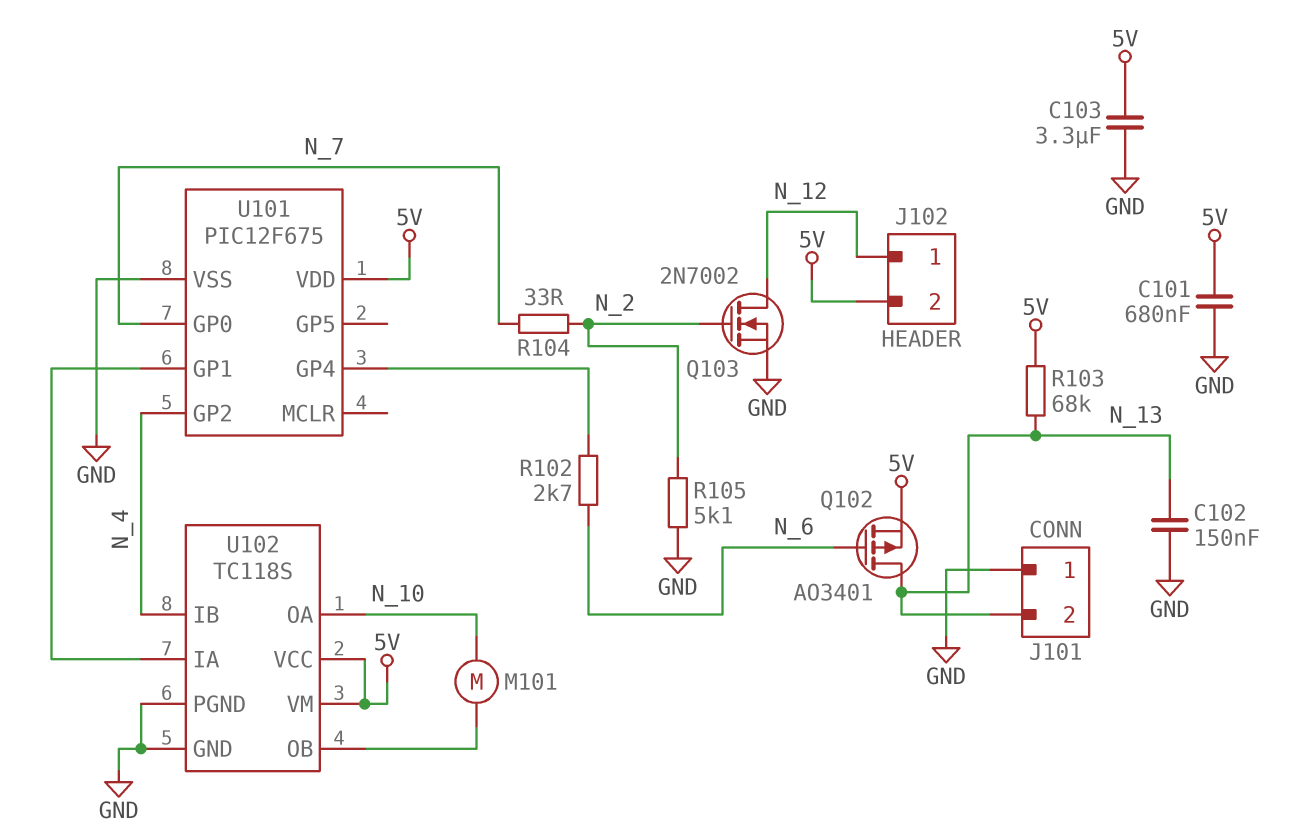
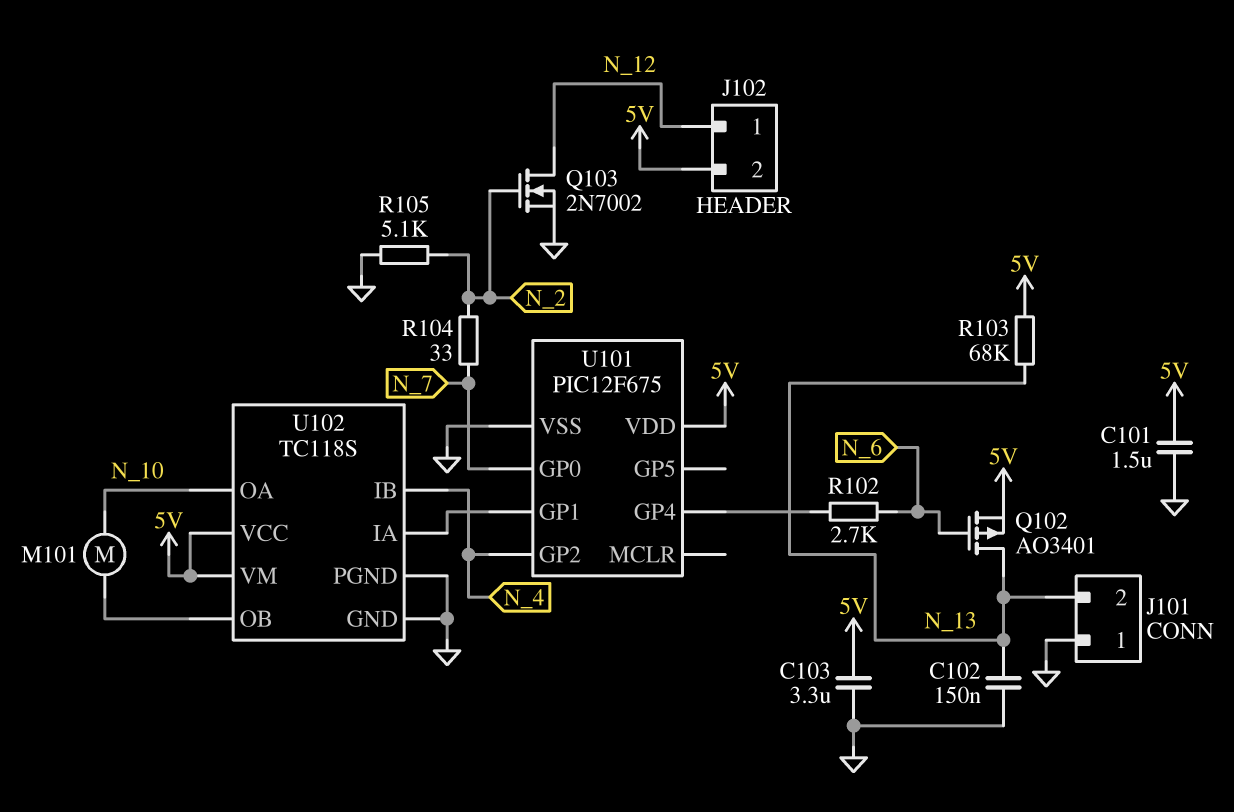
C101: 680nF (5V, GND) -> 1.5uF (5V, GND)

